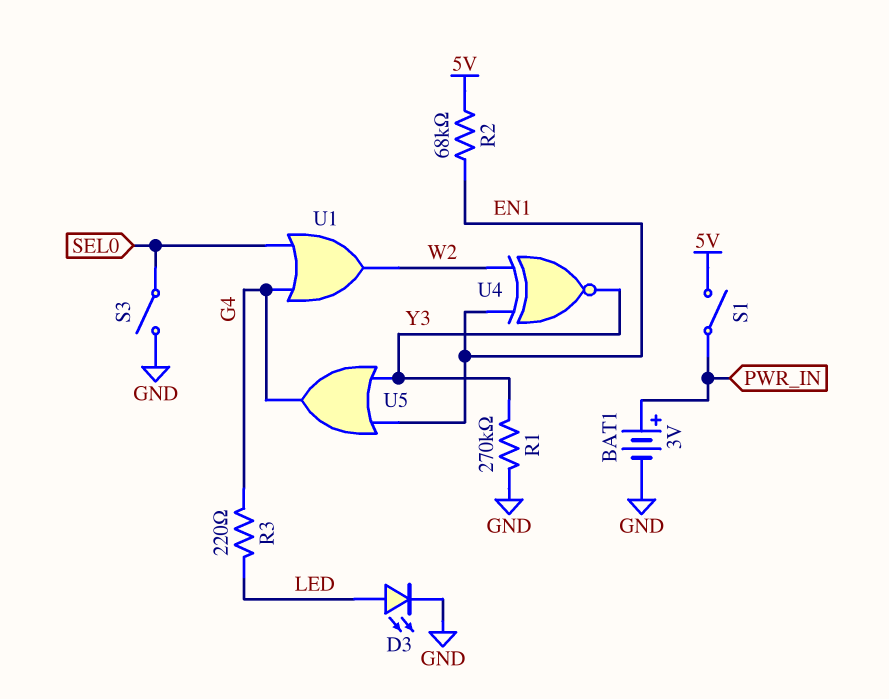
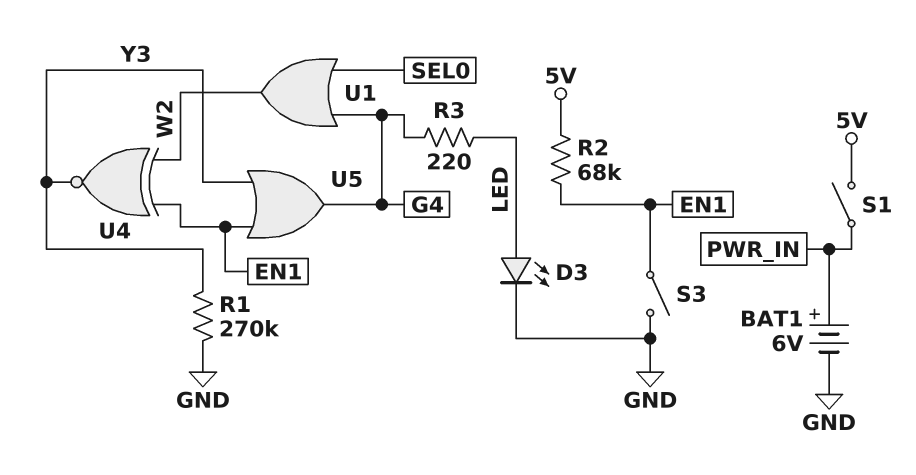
BAT1: 3V (plus PWR_IN, minus GND) -> 6V (plus PWR_IN, minus GND)
S3: switch (GND, SEL0) -> switch (EN1, GND)

